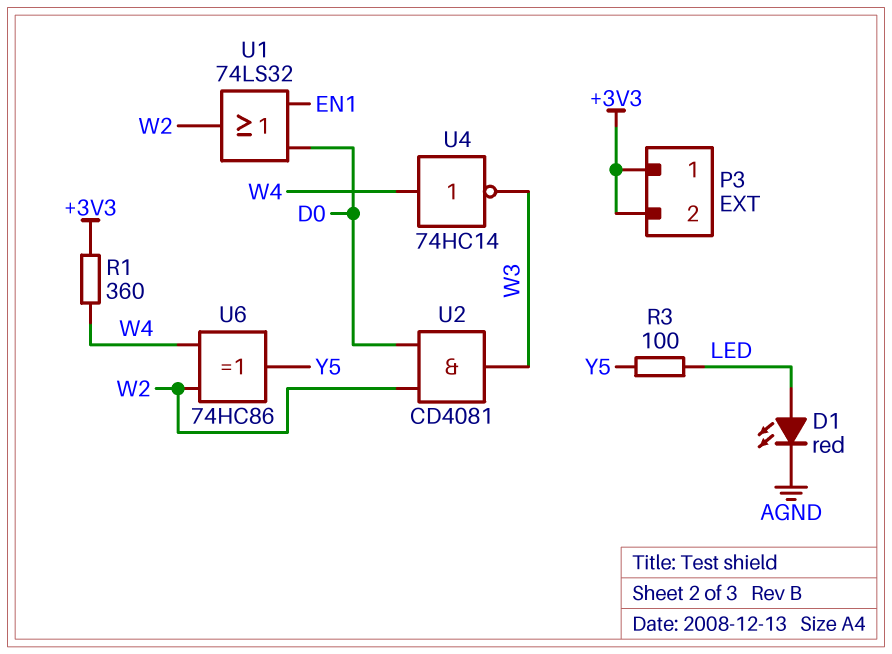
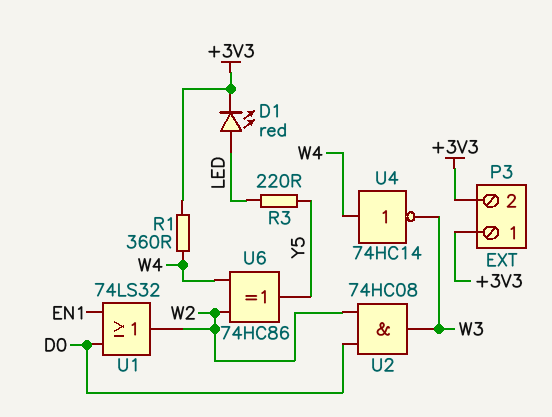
D1: LED red (A LED, K AGND) -> LED red (A LED, K +3V3)
R3: 100 (LED, Y5) -> 220 (LED, Y5)
U2: AND CD4081 (in D0, in W2, out W3) -> AND 74HC08 (in D0, in W2, out W3)

